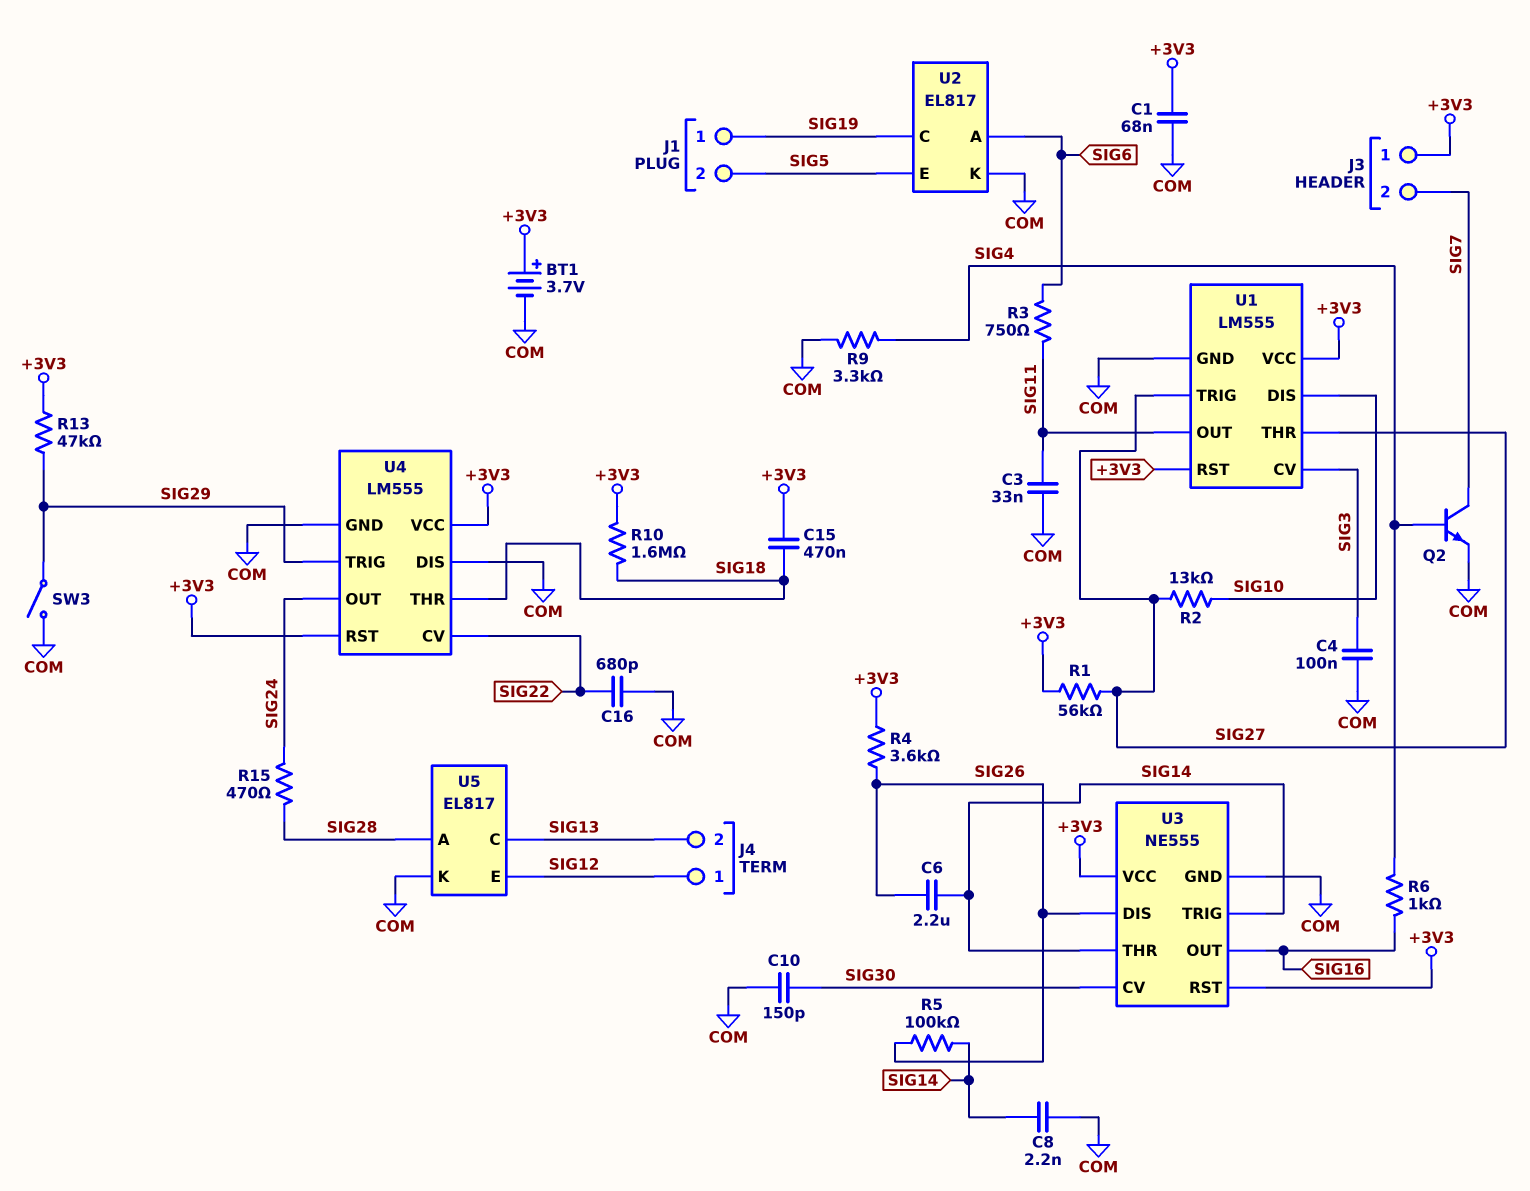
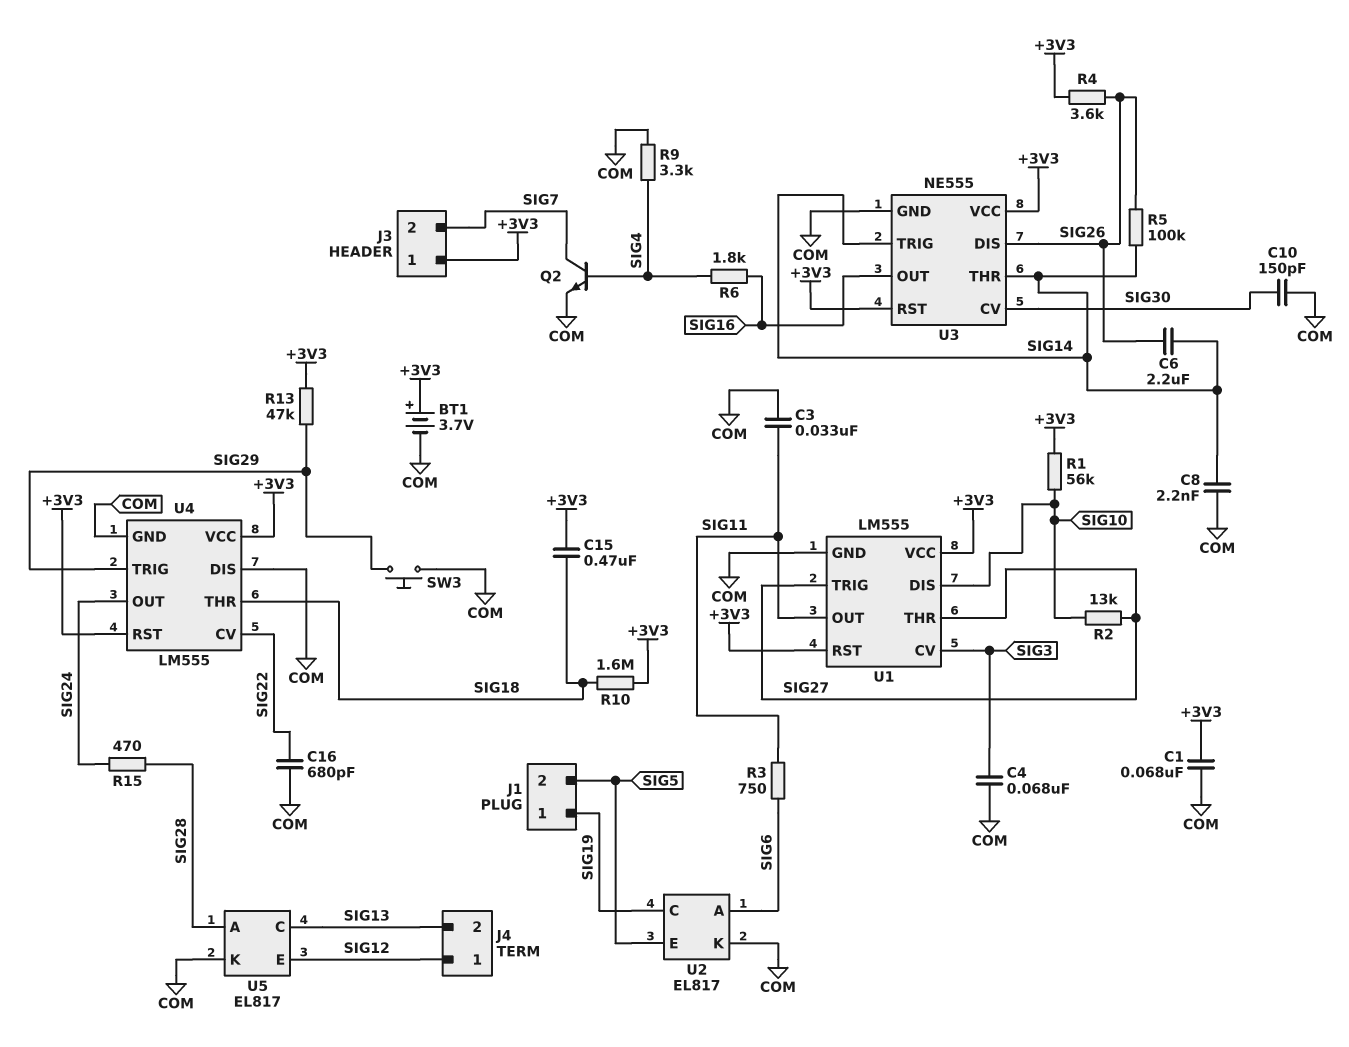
C4: 100nF (COM, SIG3) -> 68nF (COM, SIG3)
R1: 56k (+3V3, SIG27) -> 56k (+3V3, SIG10)
R6: 1k (SIG4, SIG16) -> 1.8k (SIG4, SIG16)
SW3: switch (COM, SIG29) -> button (COM, SIG29)

